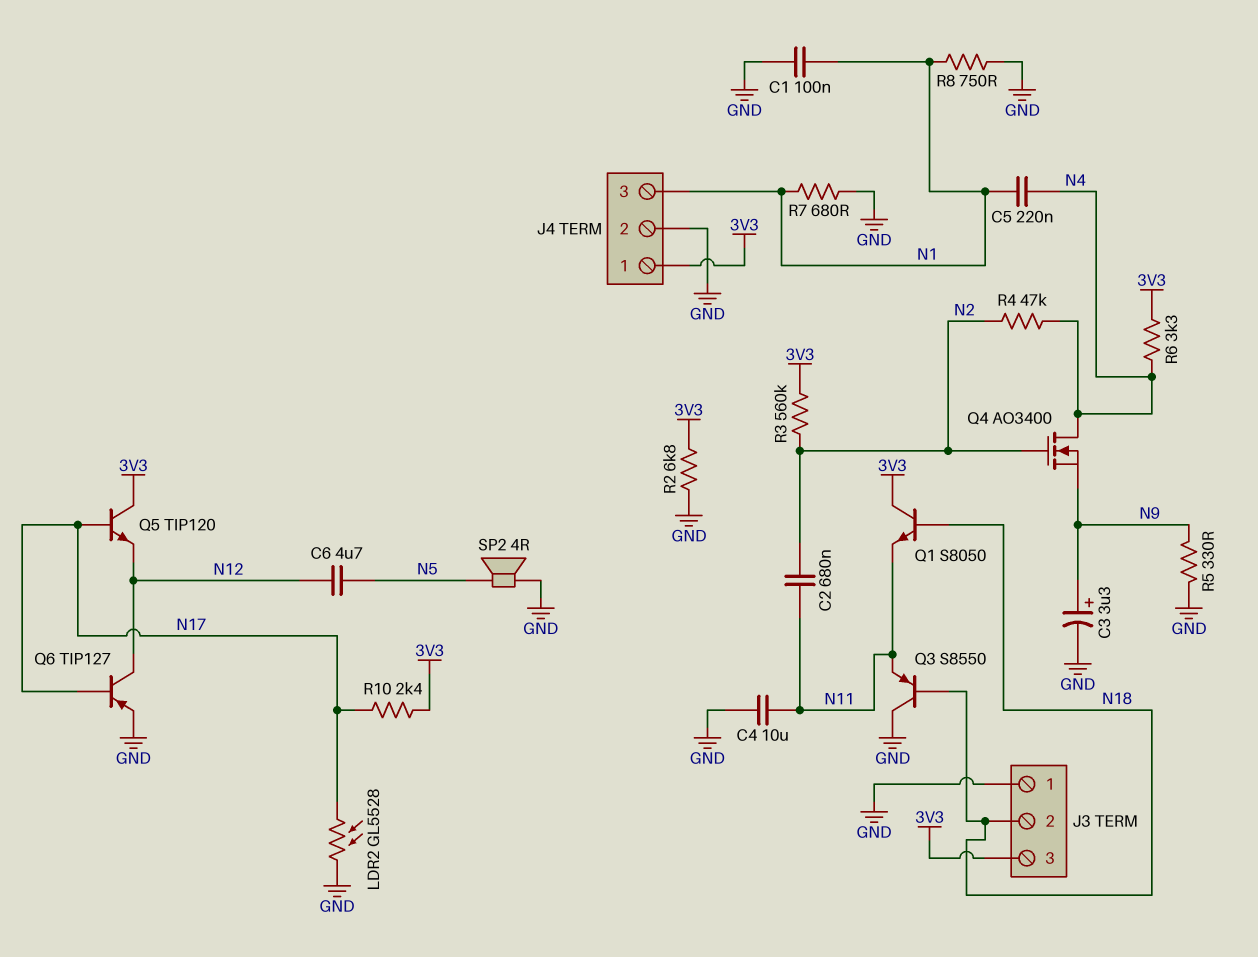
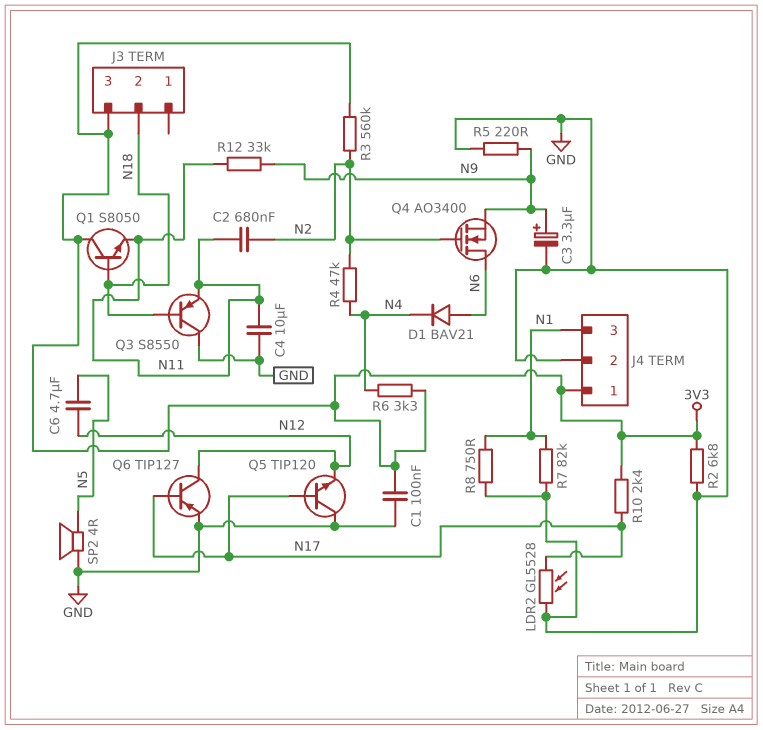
C1: 100nF (GND, N1) -> 100nF (3V3, GND)
C5: 220nF (N1, N4) -> none
D1: none -> diode BAV21 (A N6, K N4)
J3 pin 1: GND -> none
Q4: NMOS AO3400 (G N2, D N4, S N9) -> NMOS AO3400 (G N2, D N6, S N9)
Q5: NPN TIP120 (B N17, C 3V3, E N12) -> NPN TIP120 (B N17, C GND, E N12)
R5: 330 (GND, N9) -> 220 (GND, N9)
R7: 680 (GND, N1) -> 82k (GND, N1)
R12: none -> 33k (N9, N11)

